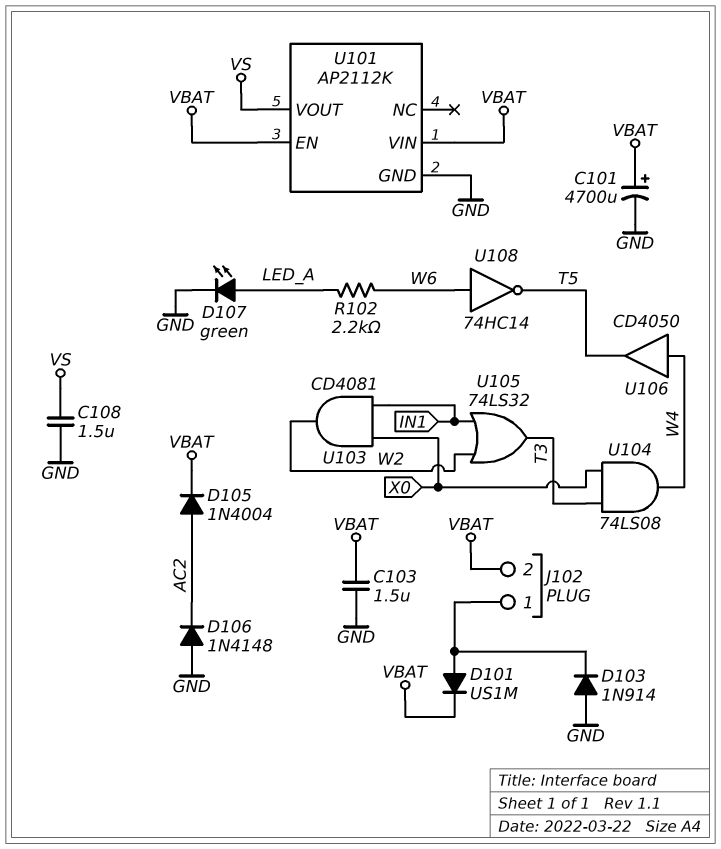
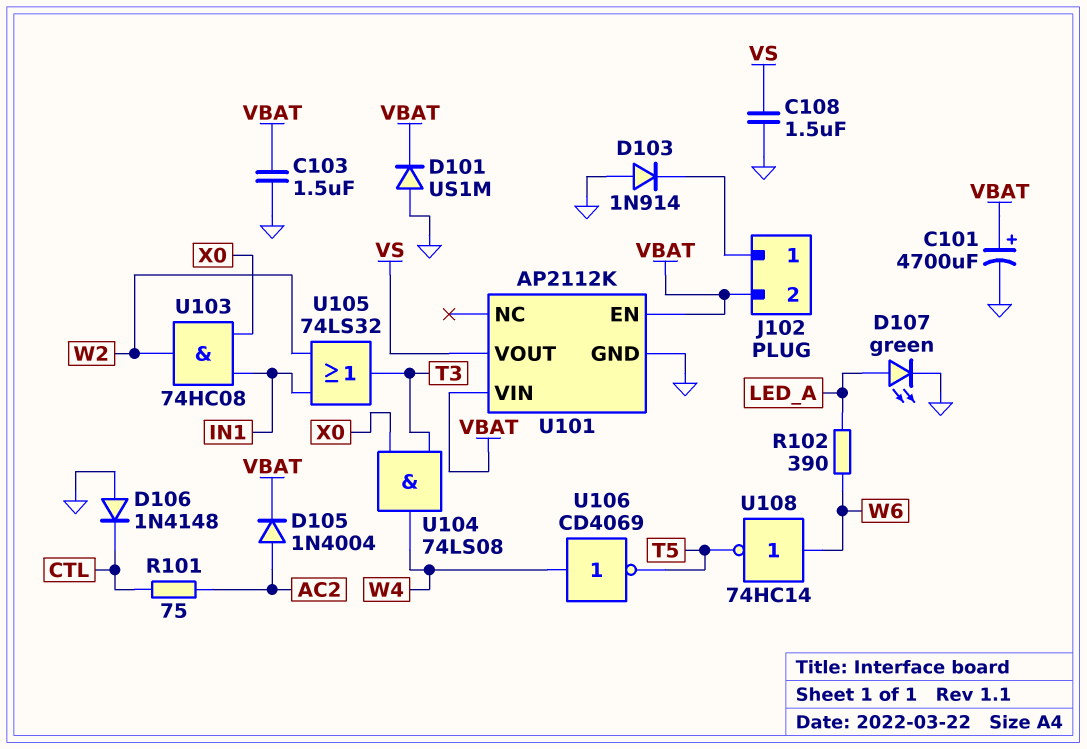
D101: diode US1M (A J102/1, K VBAT) -> diode US1M (A GND, K VBAT)
D106: diode 1N4148 (A GND, K AC2) -> diode 1N4148 (A GND, K CTL)
R101: none -> 75 (AC2, CTL)
R102: 2.2k (LED_A, W6) -> 390 (LED_A, W6)
U103: AND CD4081 (in IN1, in X0, out W2) -> AND 74HC08 (in IN1, in X0, out W2)
U106: buffer CD4050 (in W4, out T5) -> NOT CD4069 (in W4, out T5)

